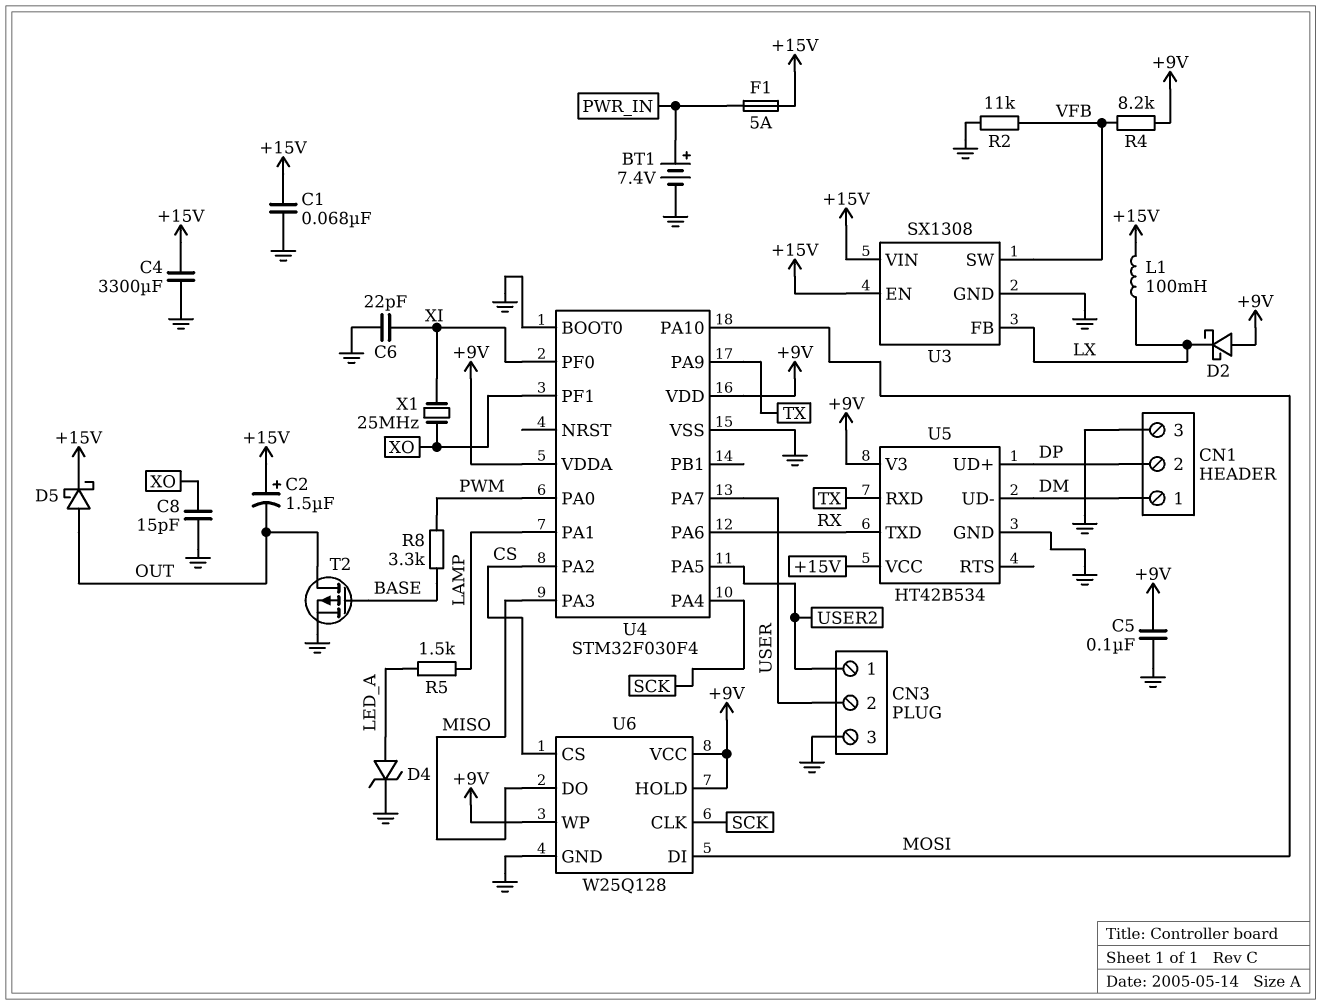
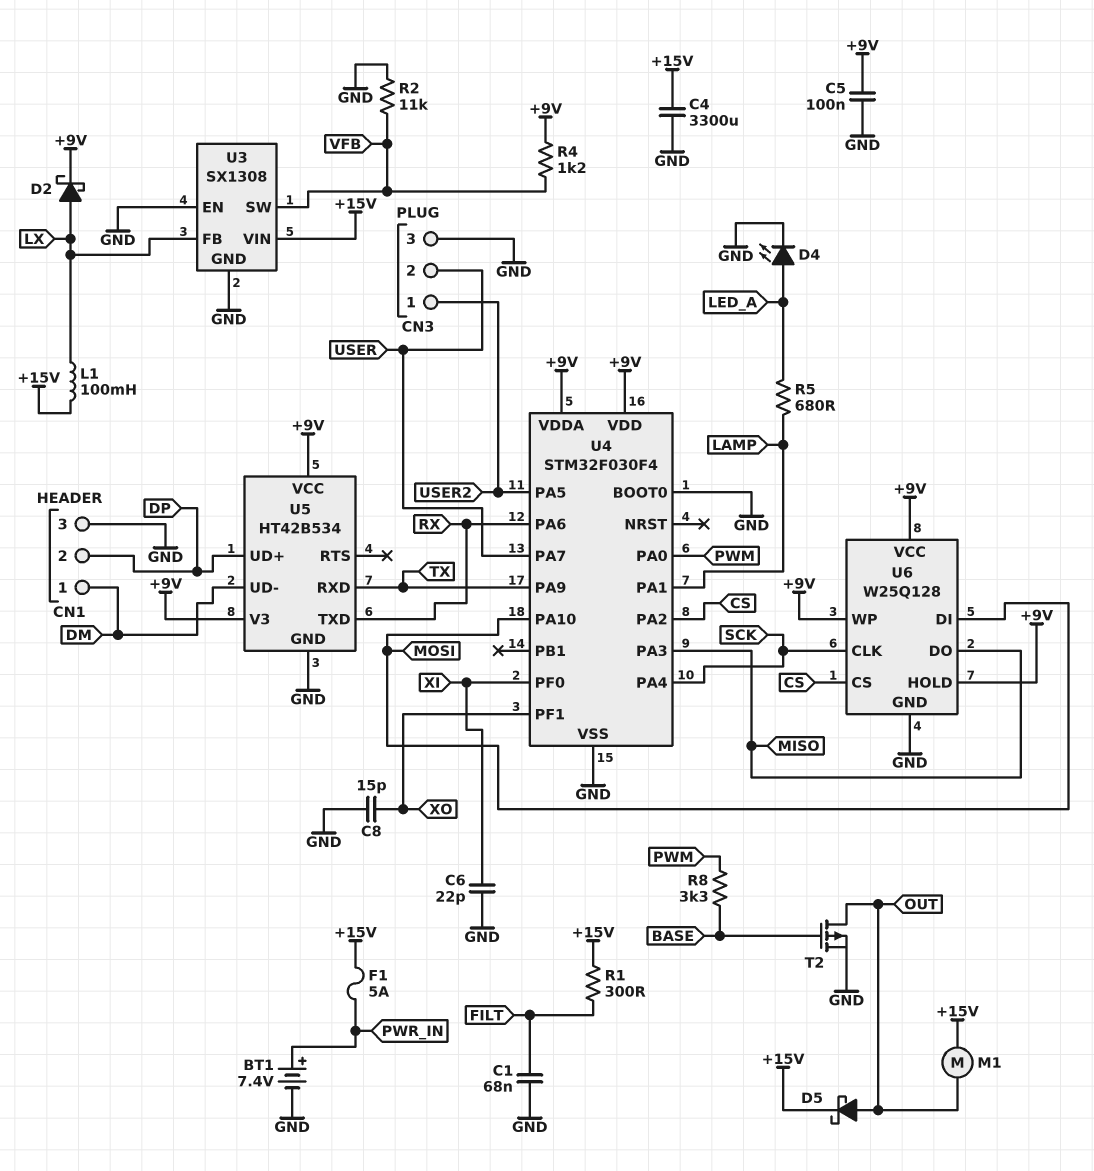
C1: 68nF (+15V, GND) -> 68nF (FILT, GND)
C2: 1.5uF (plus +15V, minus OUT) -> none
D2: schottky (A +9V, K LX) -> schottky (A LX, K +9V)
D4: zener (A LED_A, K GND) -> LED (A LED_A, K GND)
M1: none -> motor (+15V, OUT)
R1: none -> 300 (+15V, FILT)
R4: 8.2k (+9V, VFB) -> 1.2k (+9V, VFB)
R5: 1.5k (LAMP, LED_A) -> 680 (LAMP, LED_A)
U3 pin EN: +15V -> GND
U5 pin VCC: +15V -> +9V
X1: 25MHz (XI, XO) -> none

